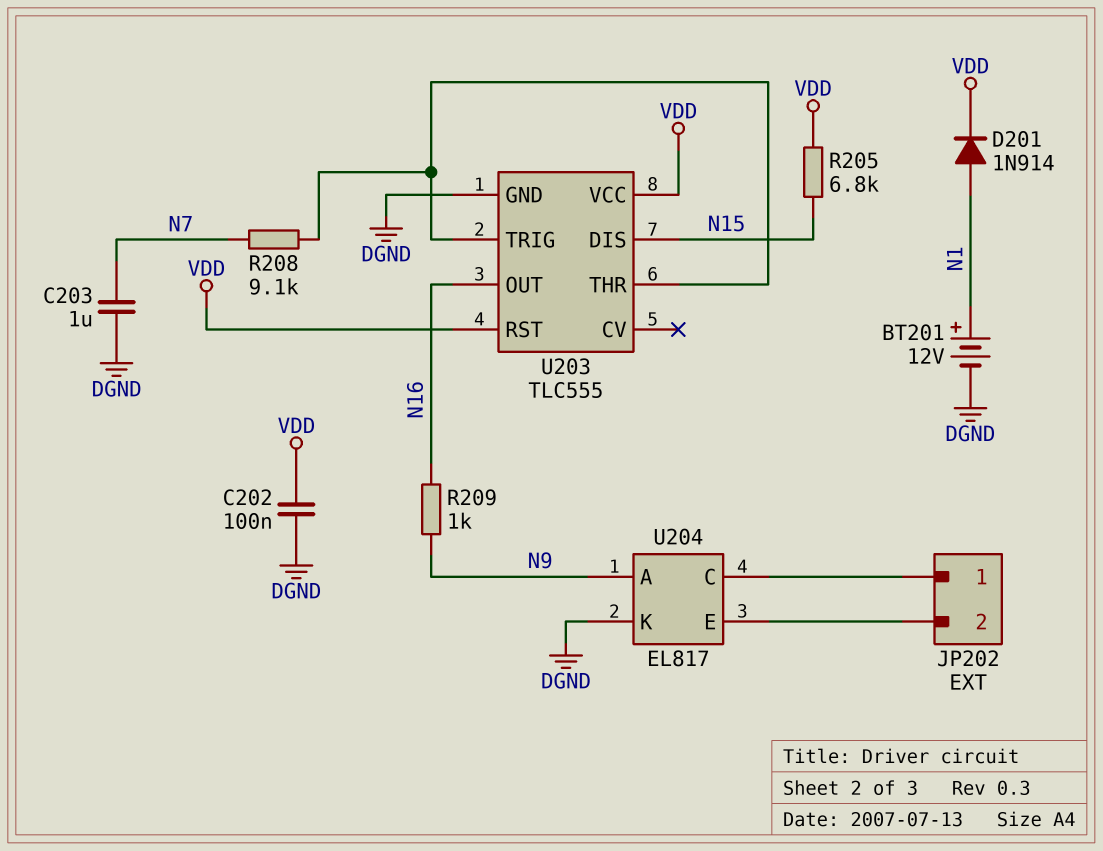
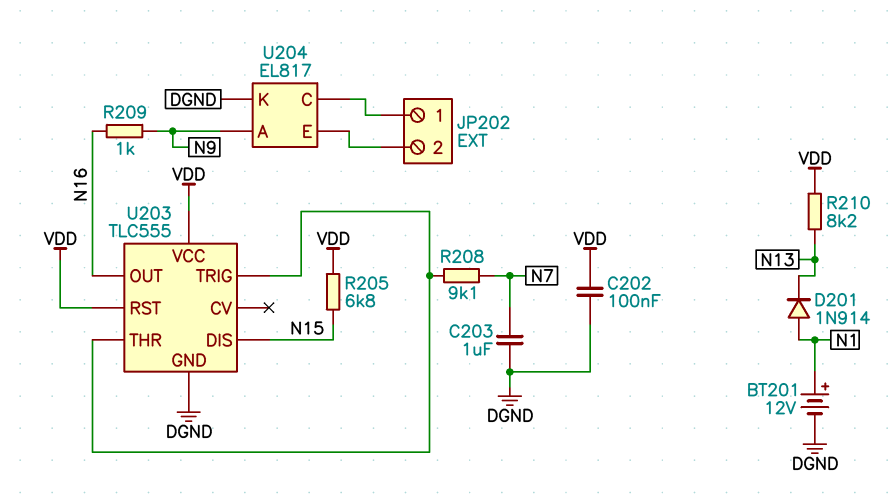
D201: diode 1N914 (A N1, K VDD) -> diode 1N914 (A N1, K N13)
R210: none -> 8.2k (N13, VDD)

